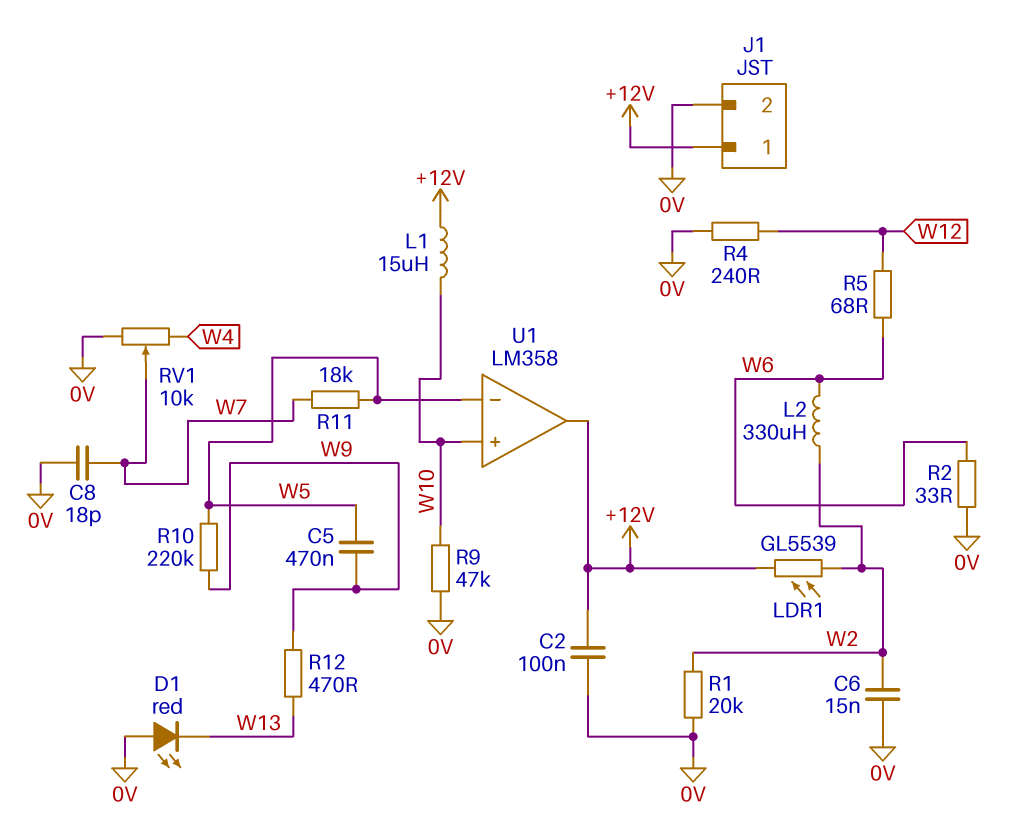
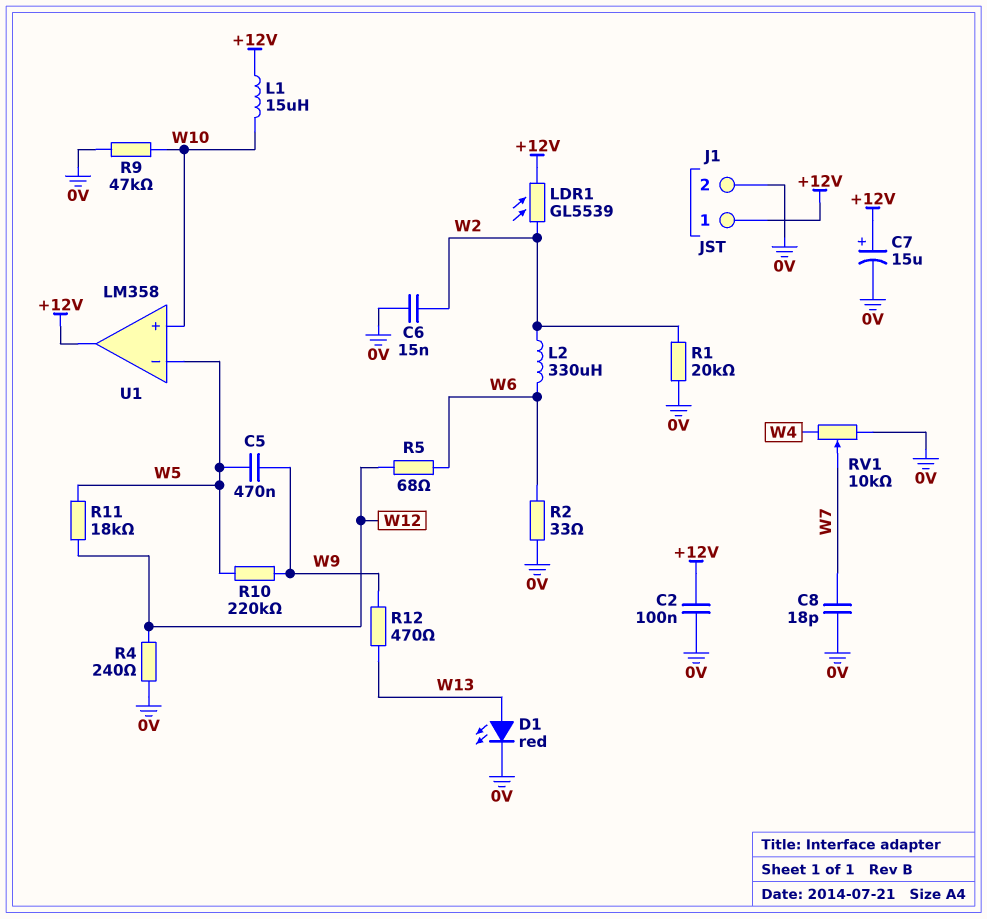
C7: none -> 15uF (plus +12V, minus 0V)
D1: LED red (A 0V, K W13) -> LED red (A W13, K 0V)
R11: 18k (W5, W7) -> 18k (W5, W12)

